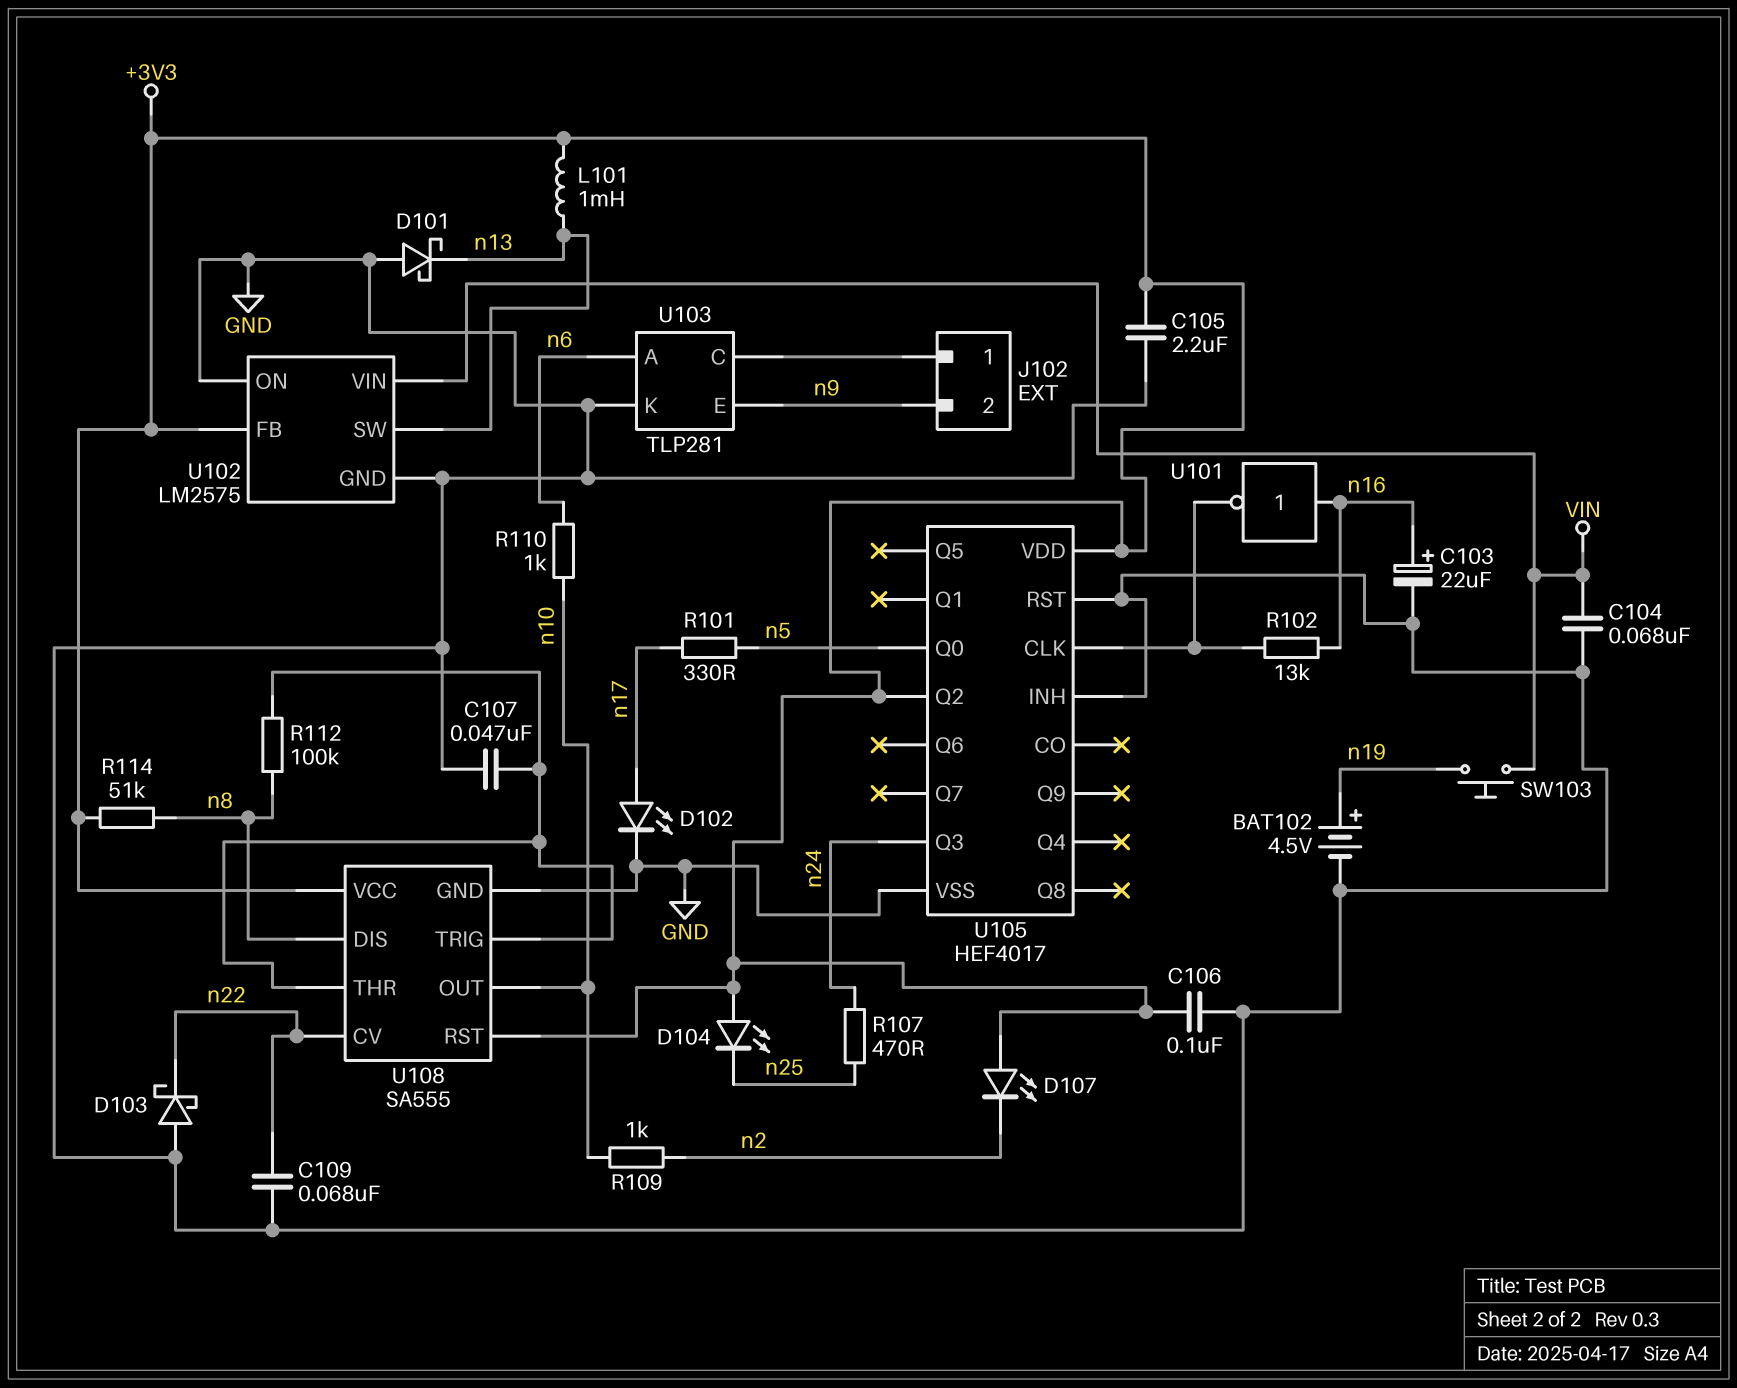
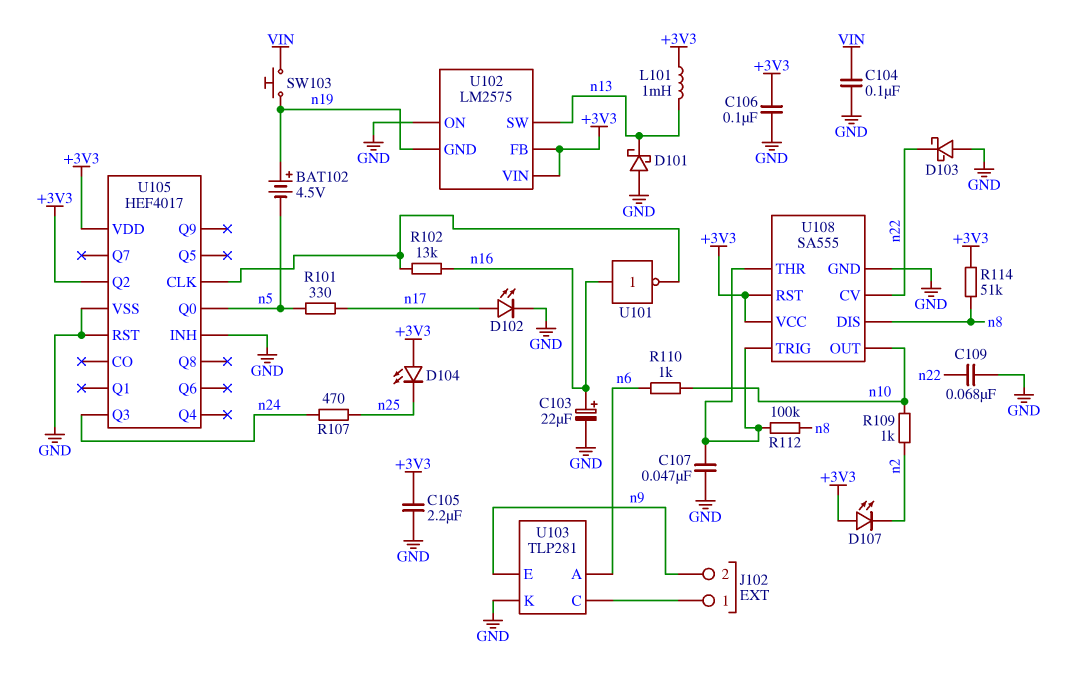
BAT102: 4.5V (plus n19, minus GND) -> 4.5V (plus n19, minus n5)
C104: 68nF (GND, VIN) -> 100nF (GND, VIN)
U102 pin GND: GND -> n19
U102 pin VIN: VIN -> +3V3

